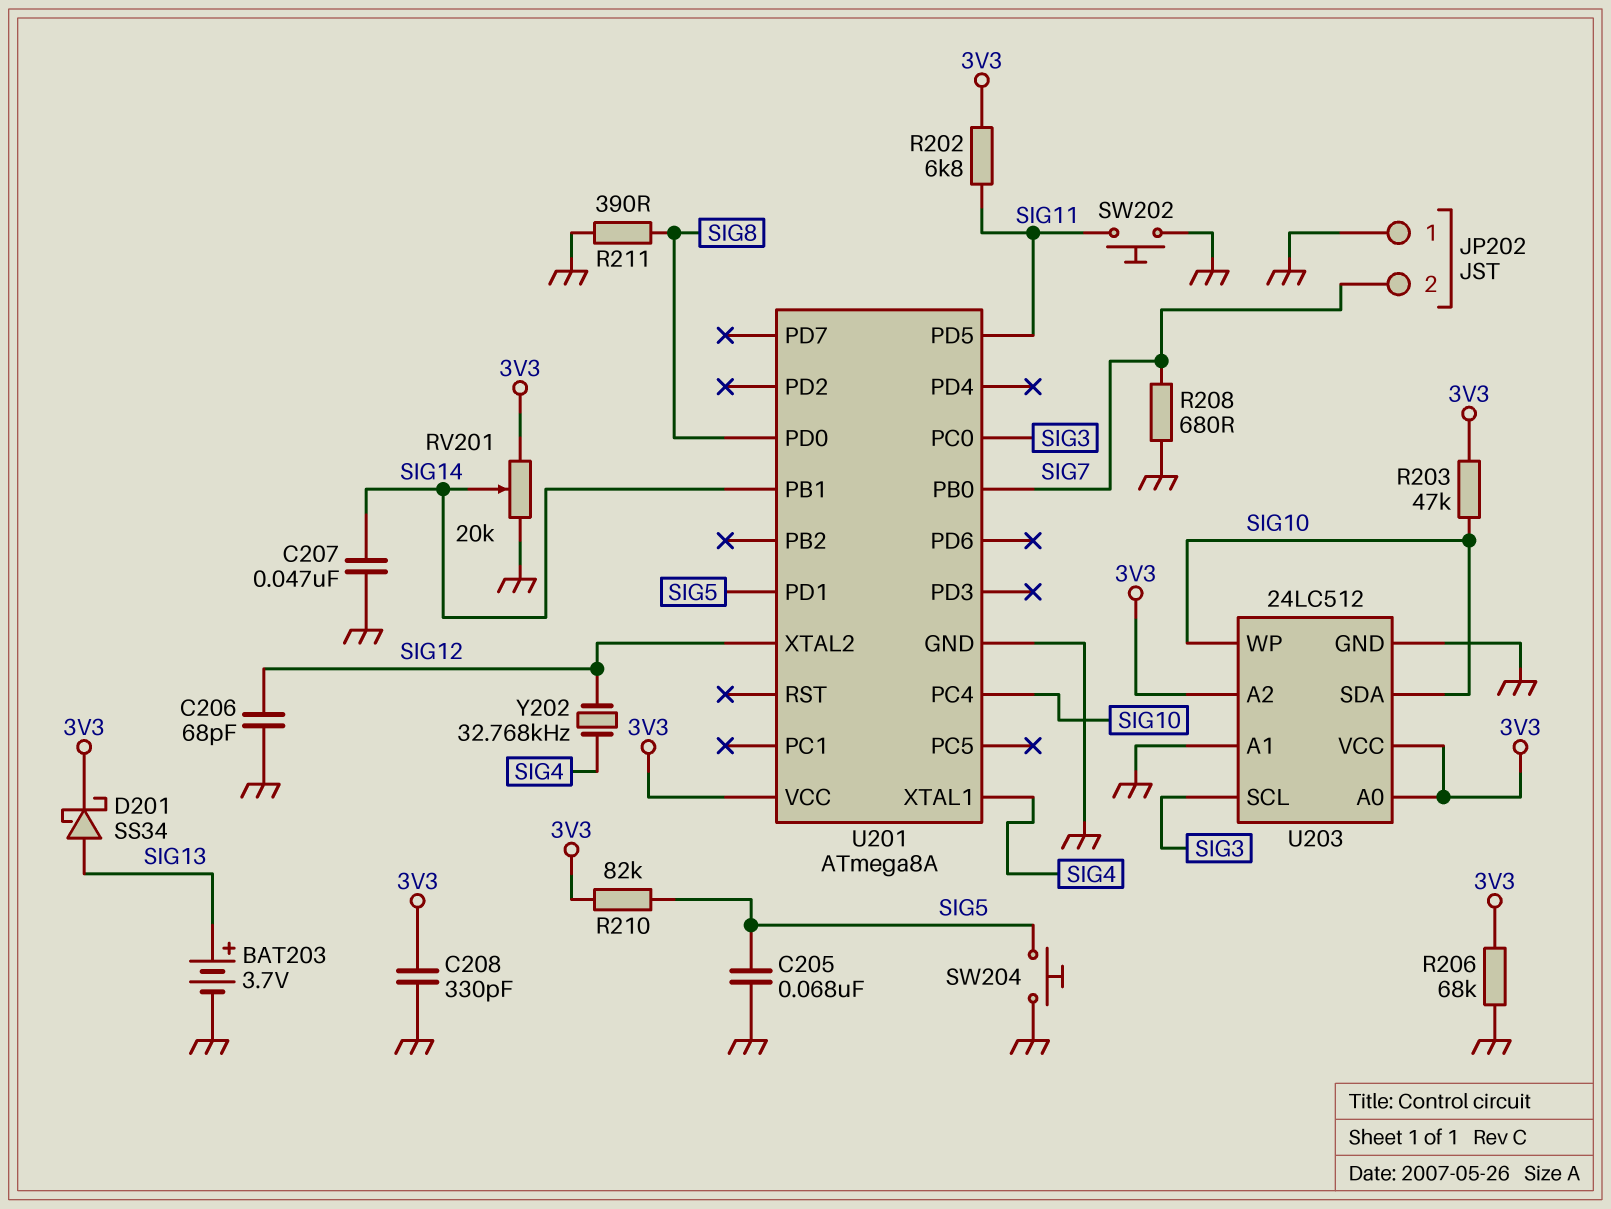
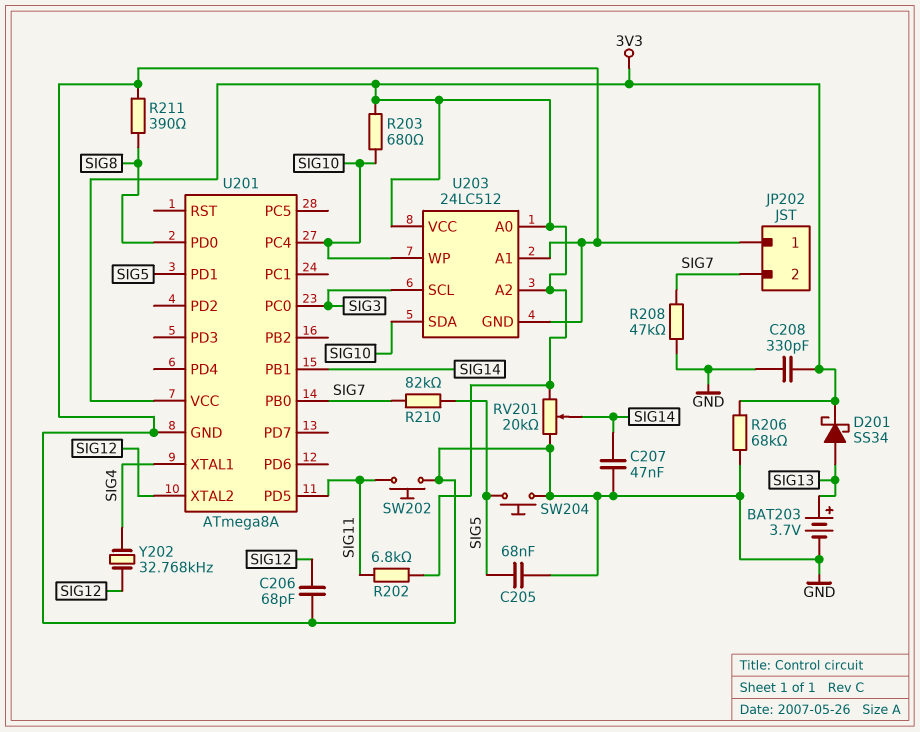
R203: 47k (3V3, SIG10) -> 680 (3V3, SIG10)
R208: 680 (GND, SIG7) -> 47k (GND, SIG7)
R210: 82k (3V3, SIG5) -> 82k (SIG5, SIG7)

